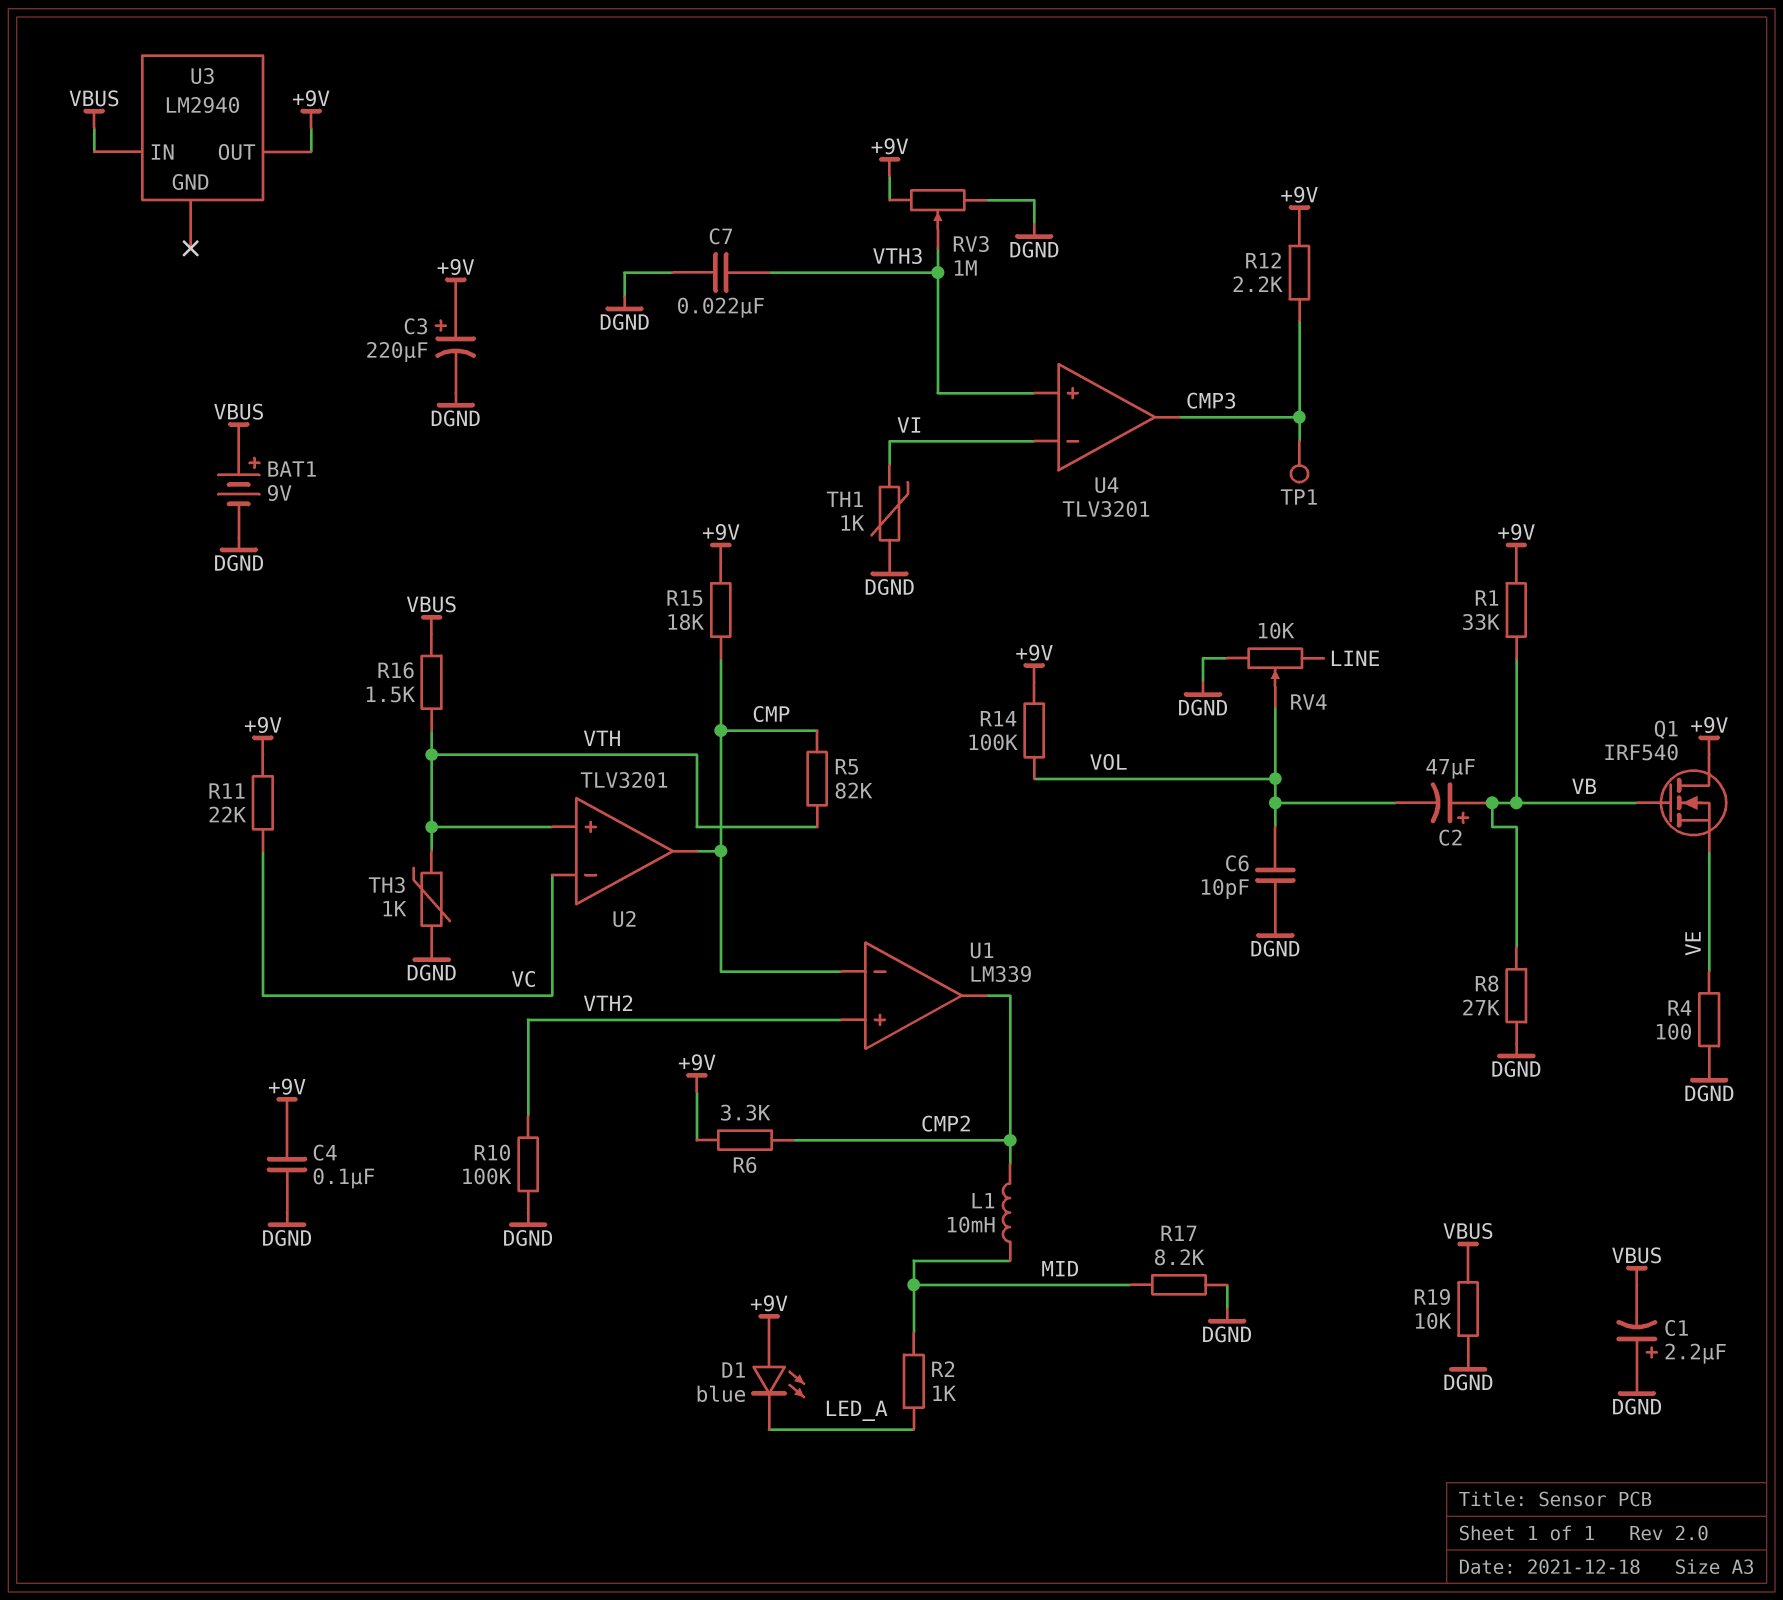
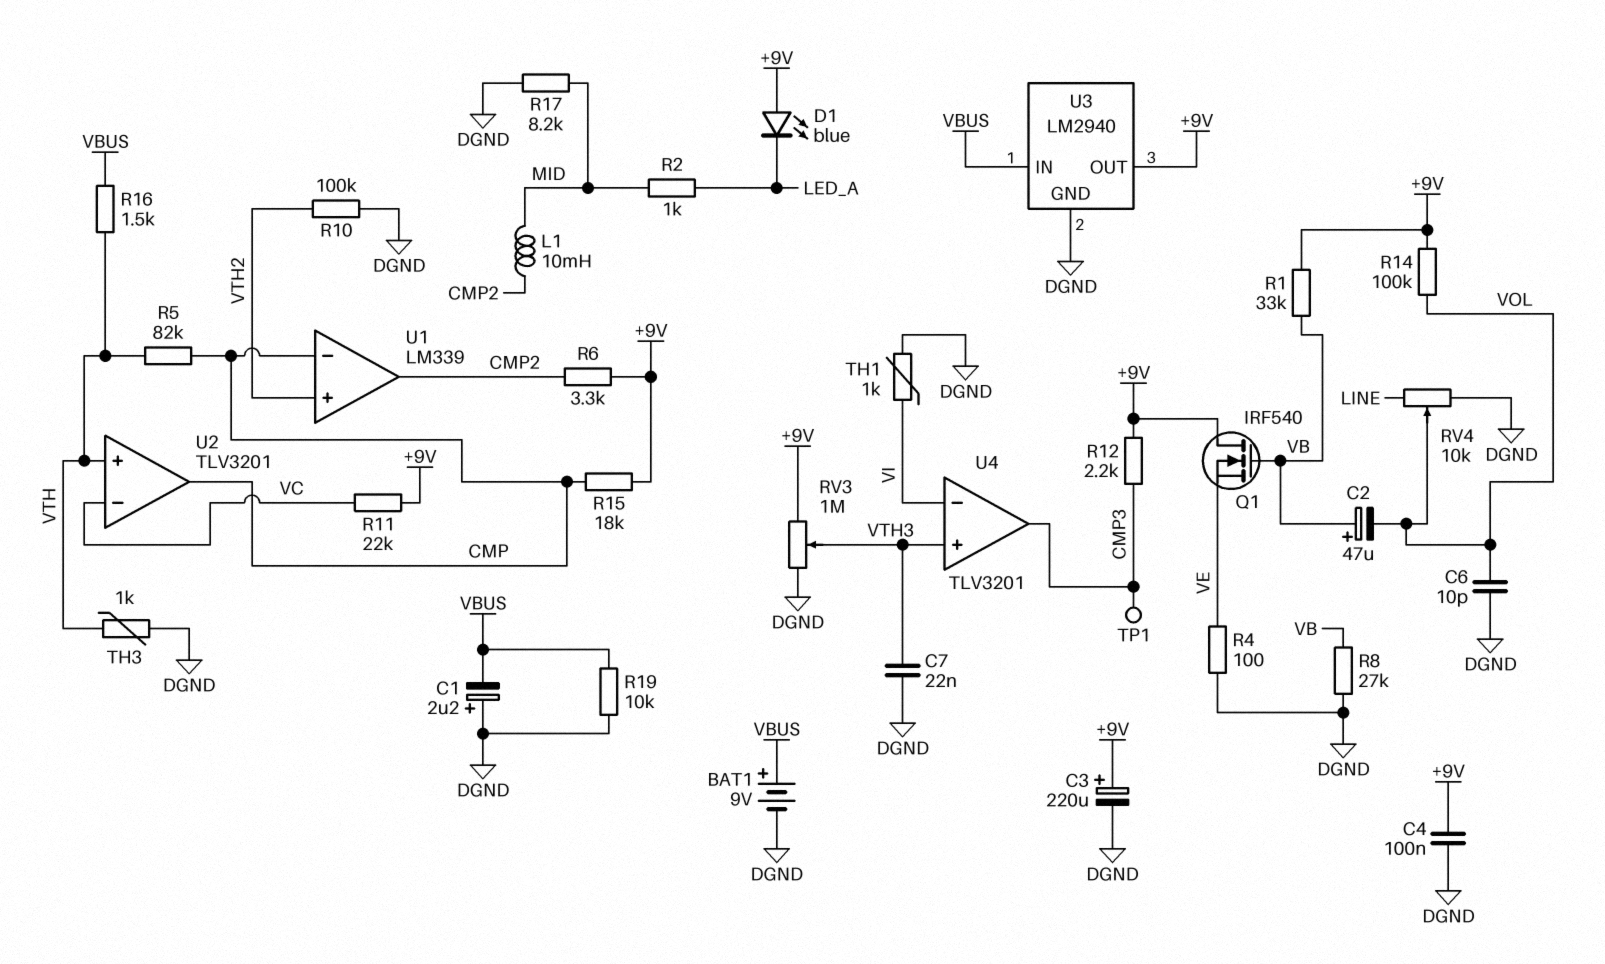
U3 pin GND: none -> DGND

